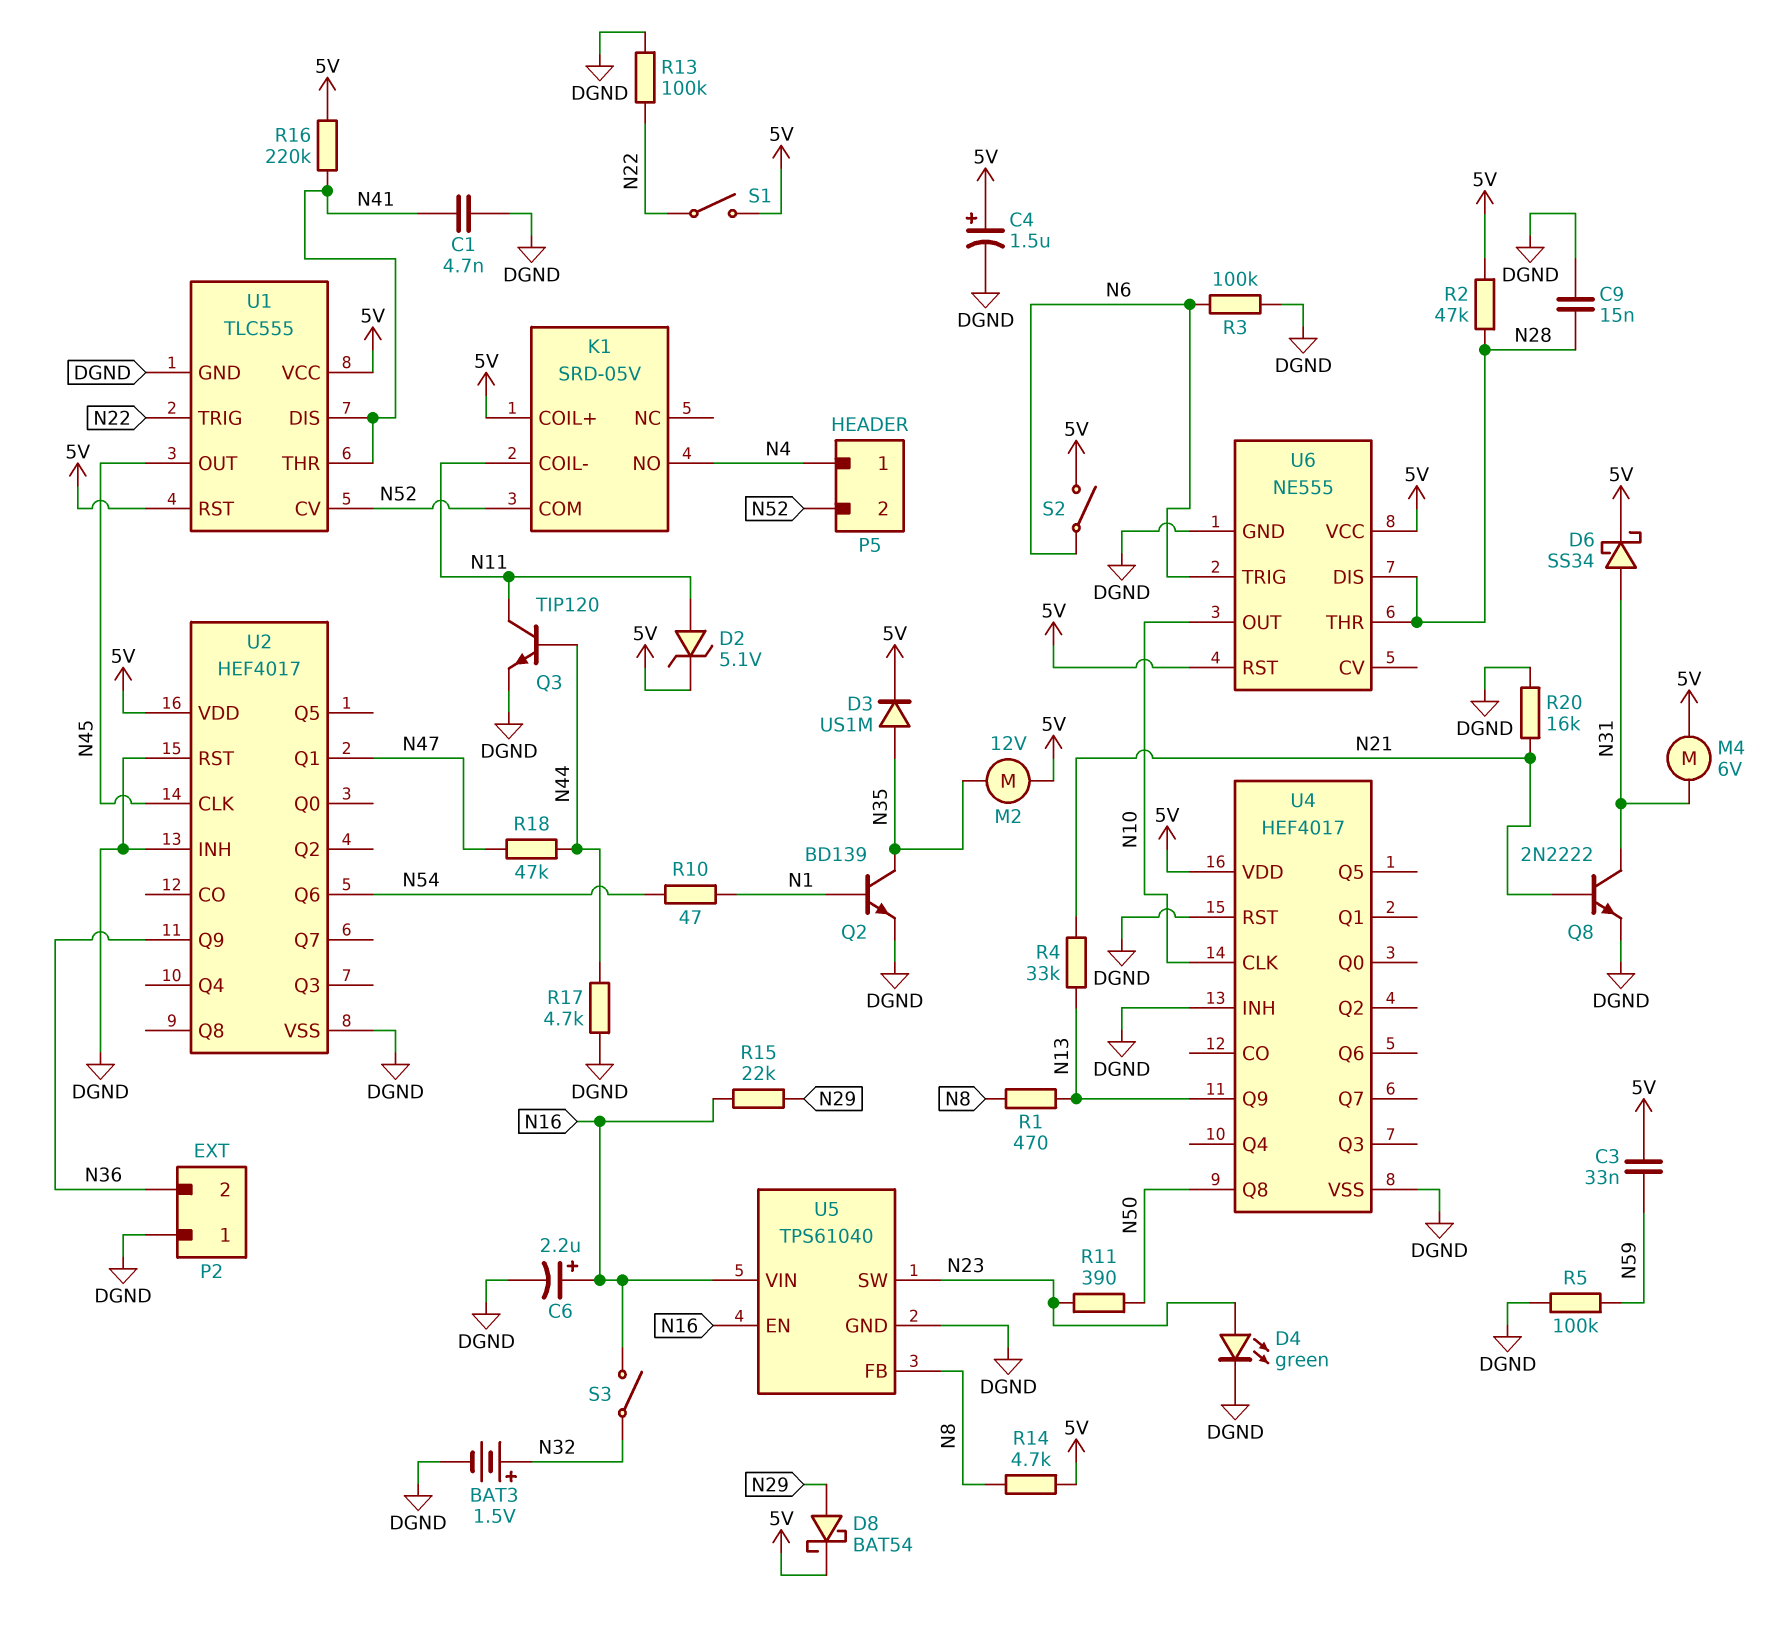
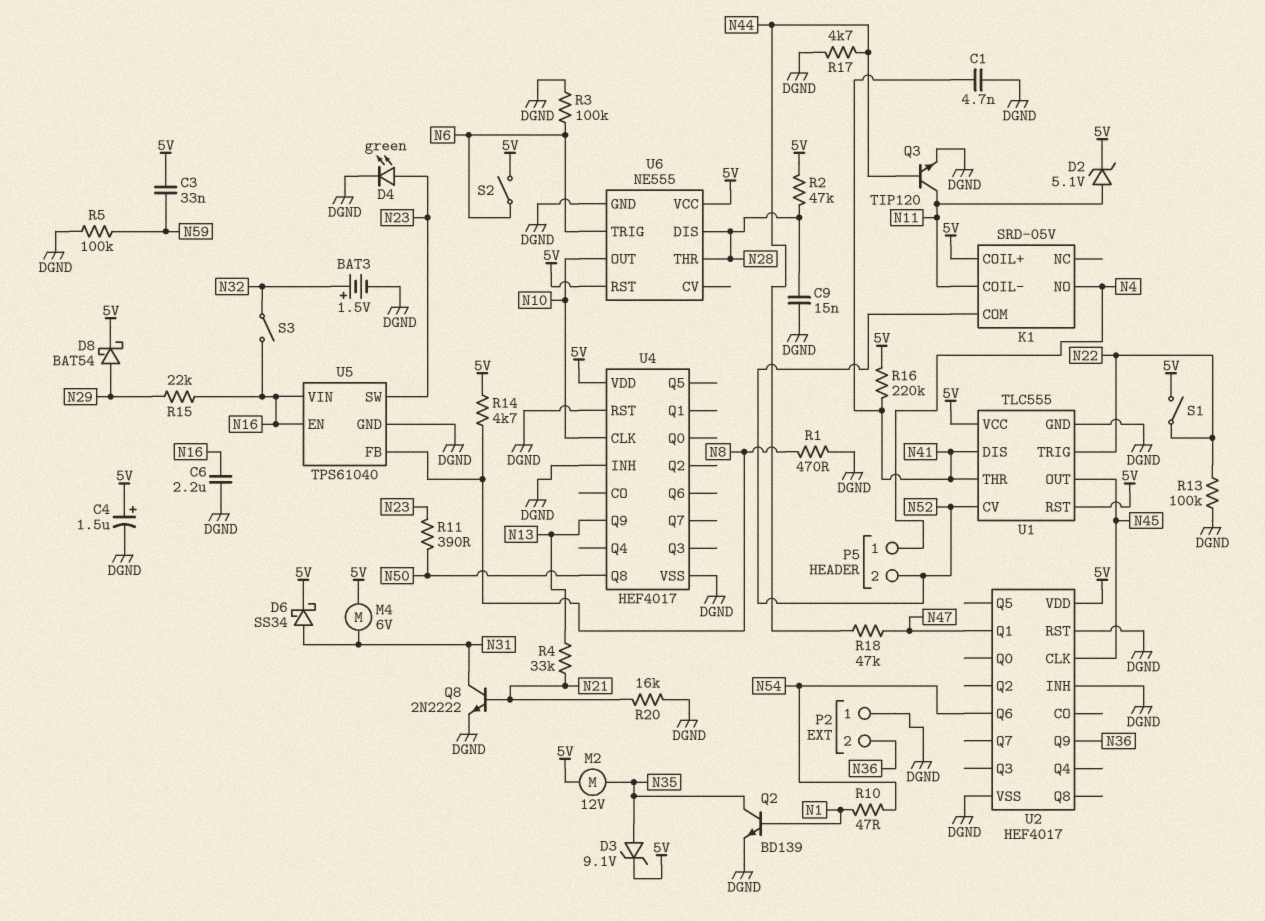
C6: 2.2uF (plus N16, minus DGND) -> 2.2uF (DGND, N16)
D3: diode US1M (A N35, K 5V) -> zener 9.1V (A N35, K 5V)
R1: 470 (N8, N13) -> 470 (DGND, N8)

